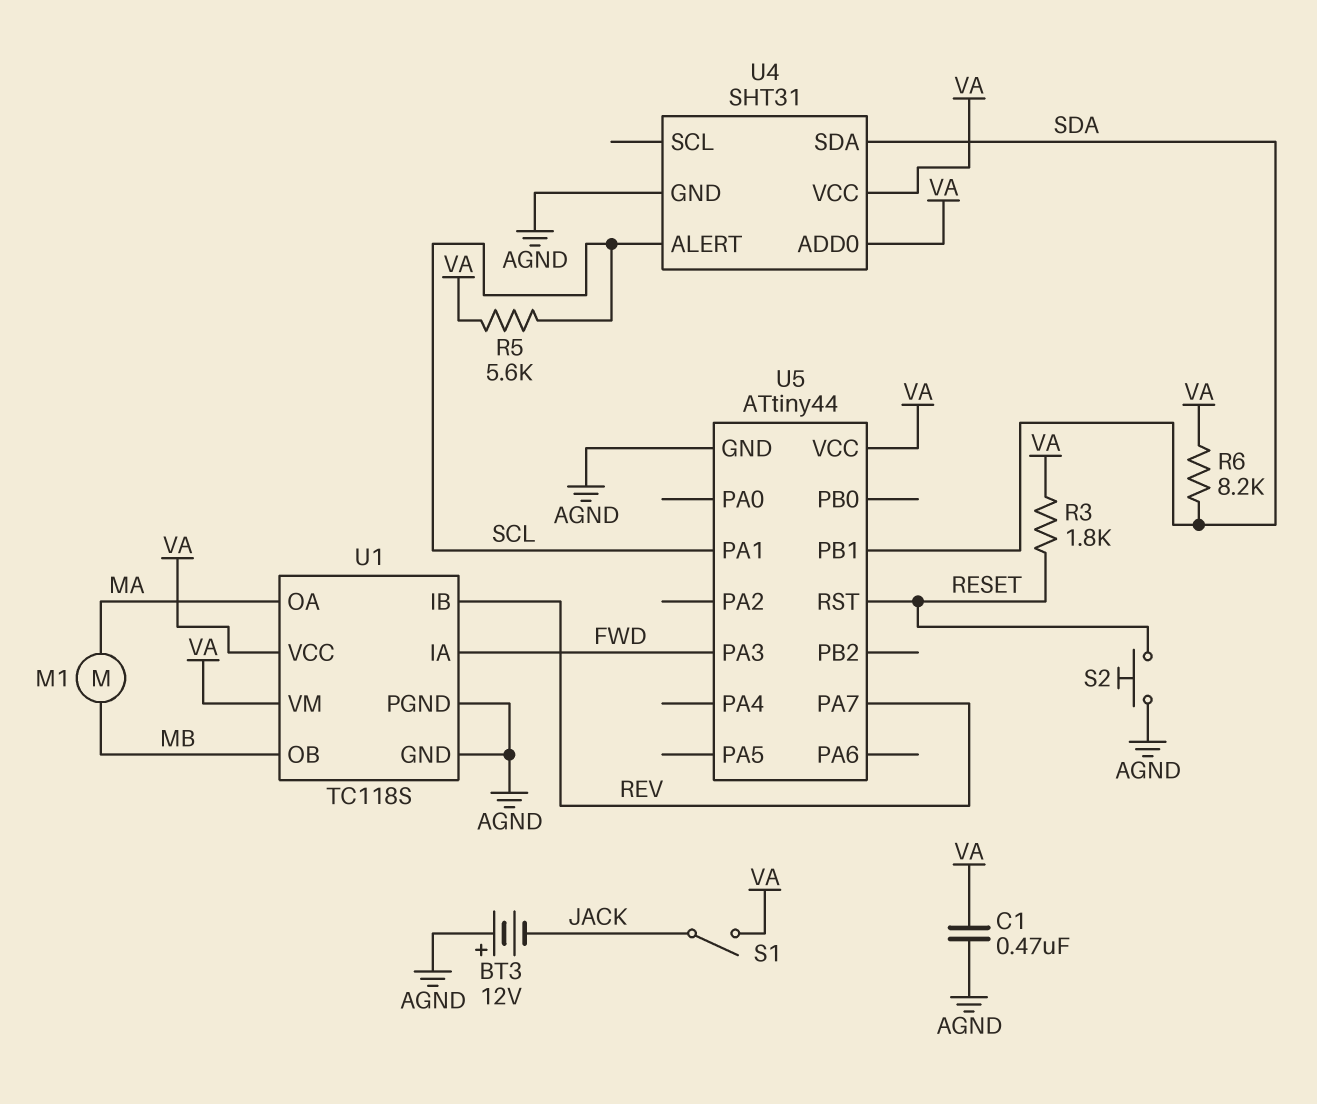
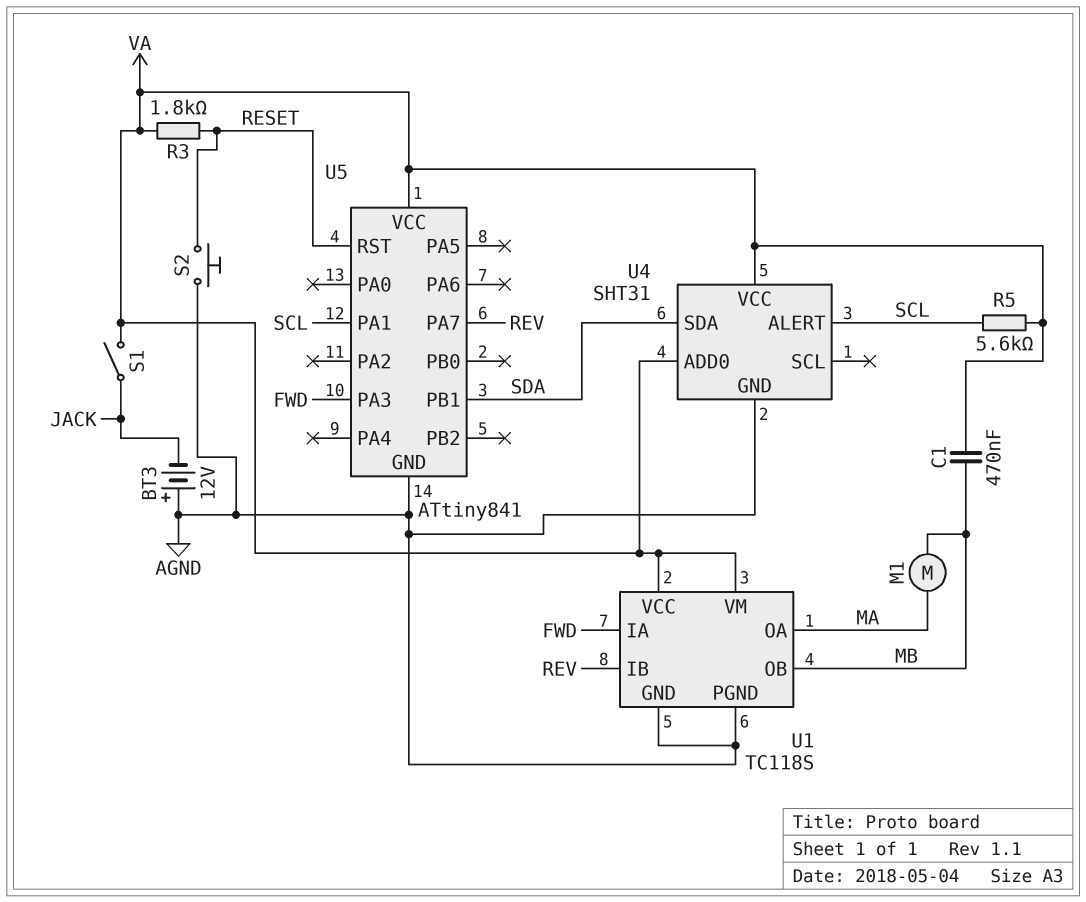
C1: 470nF (AGND, VA) -> 470nF (MB, VA)
R6: 8.2k (SDA, VA) -> none
U5: ATtiny44 -> ATtiny841

